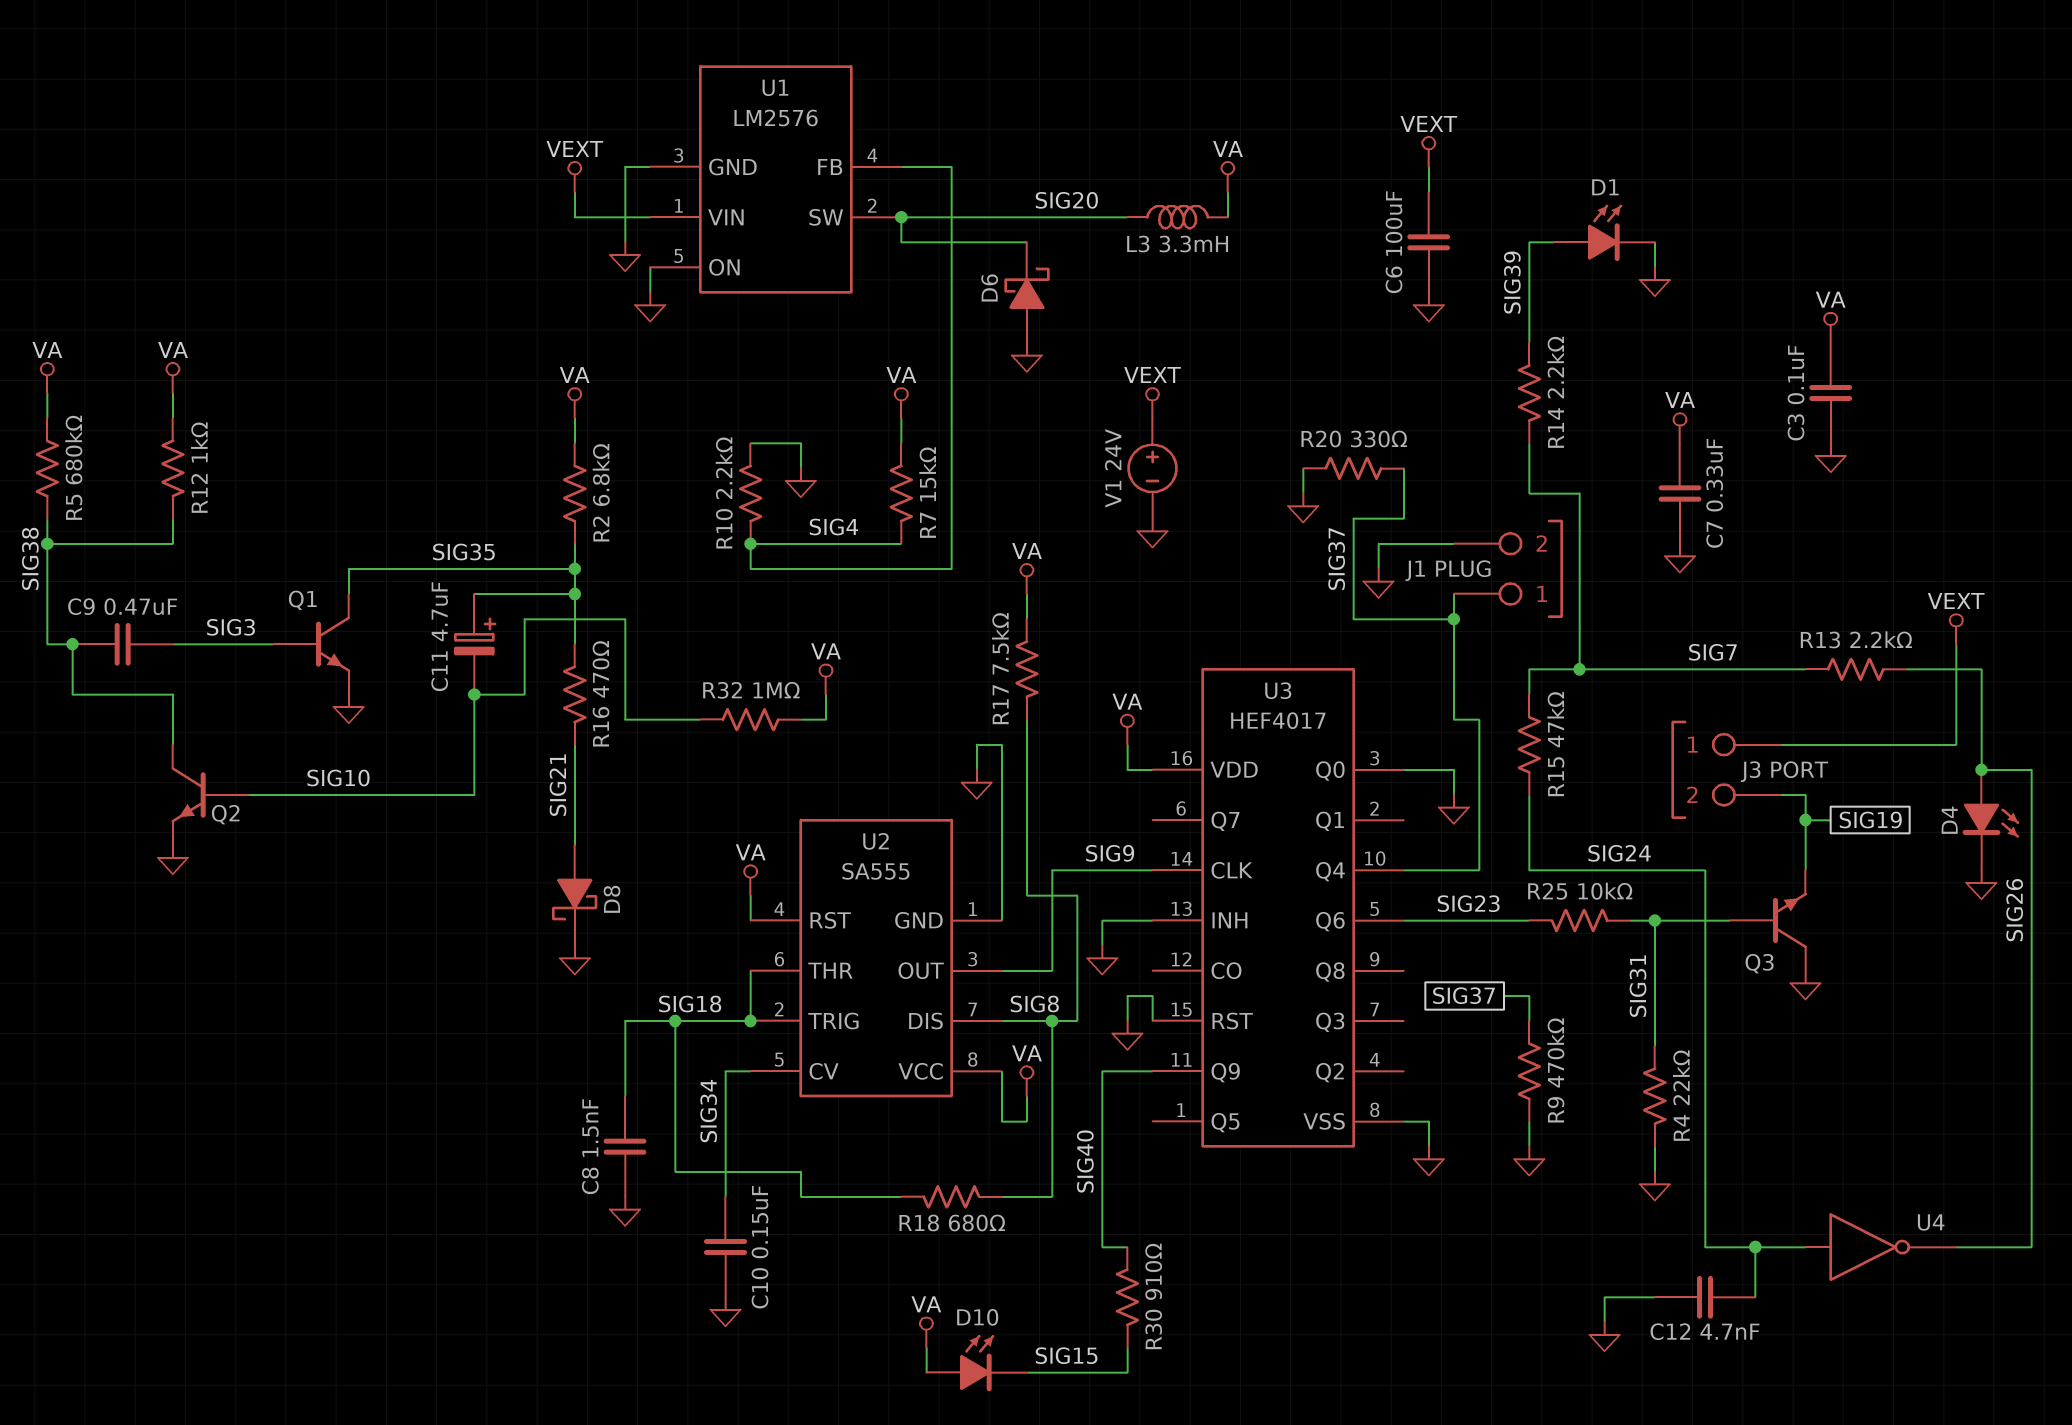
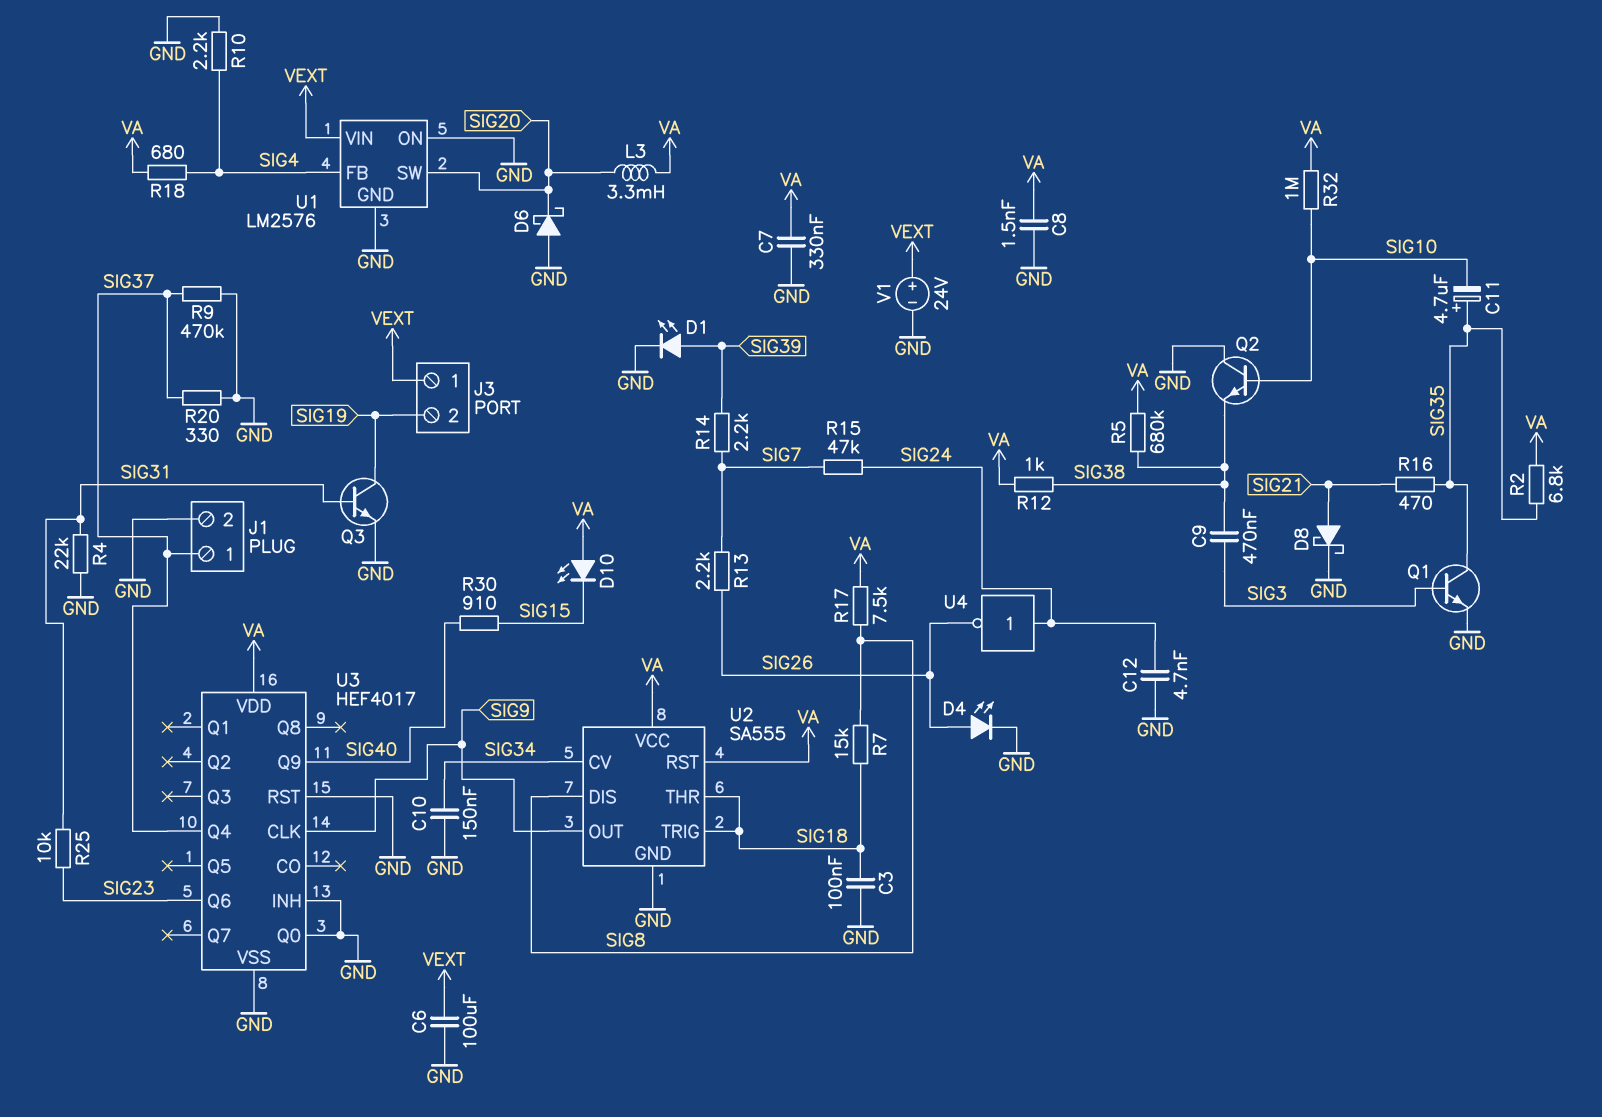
C3: 100nF (GND, VA) -> 100nF (GND, SIG18)
C8: 1.5nF (GND, SIG18) -> 1.5nF (GND, VA)
Q2: NPN (B SIG10, C SIG38, E GND) -> NPN (B SIG10, C GND, E SIG38)
Q3: NPN (B SIG31, C GND, E SIG19) -> NPN (B SIG31, C SIG19, E GND)
R7: 15k (SIG4, VA) -> 15k (SIG8, SIG18)
R18: 680 (SIG8, SIG18) -> 680 (SIG4, VA)

